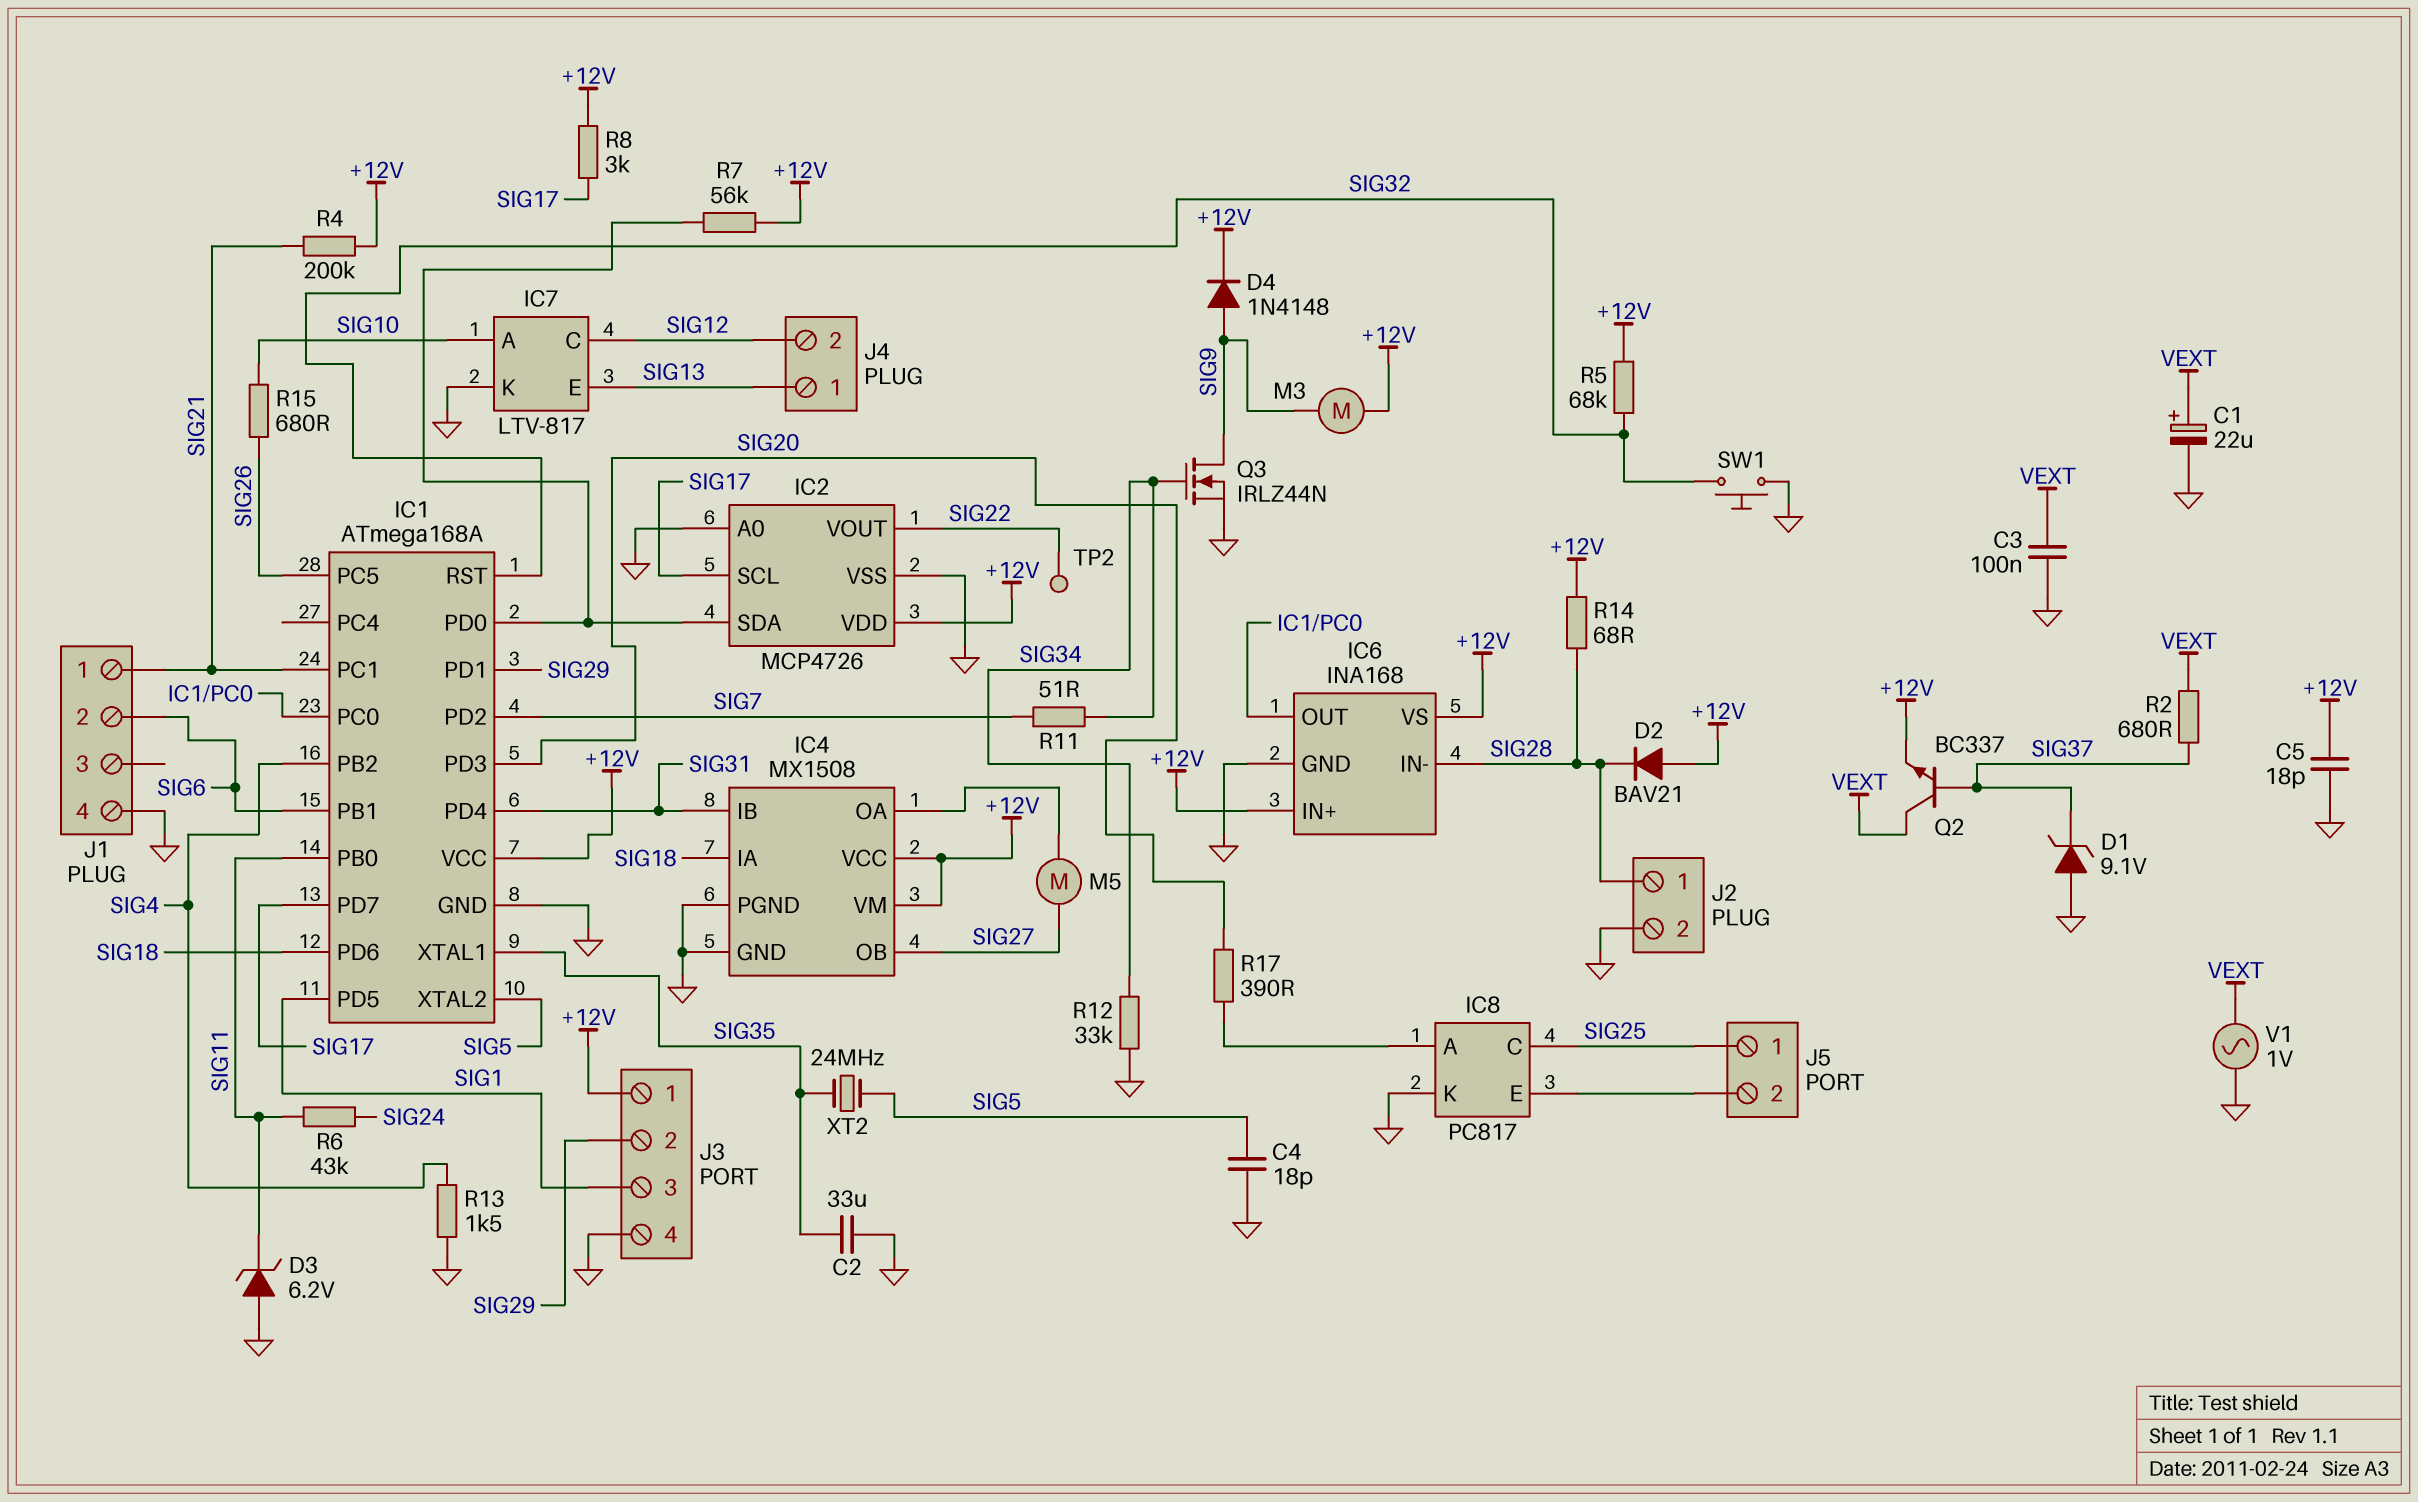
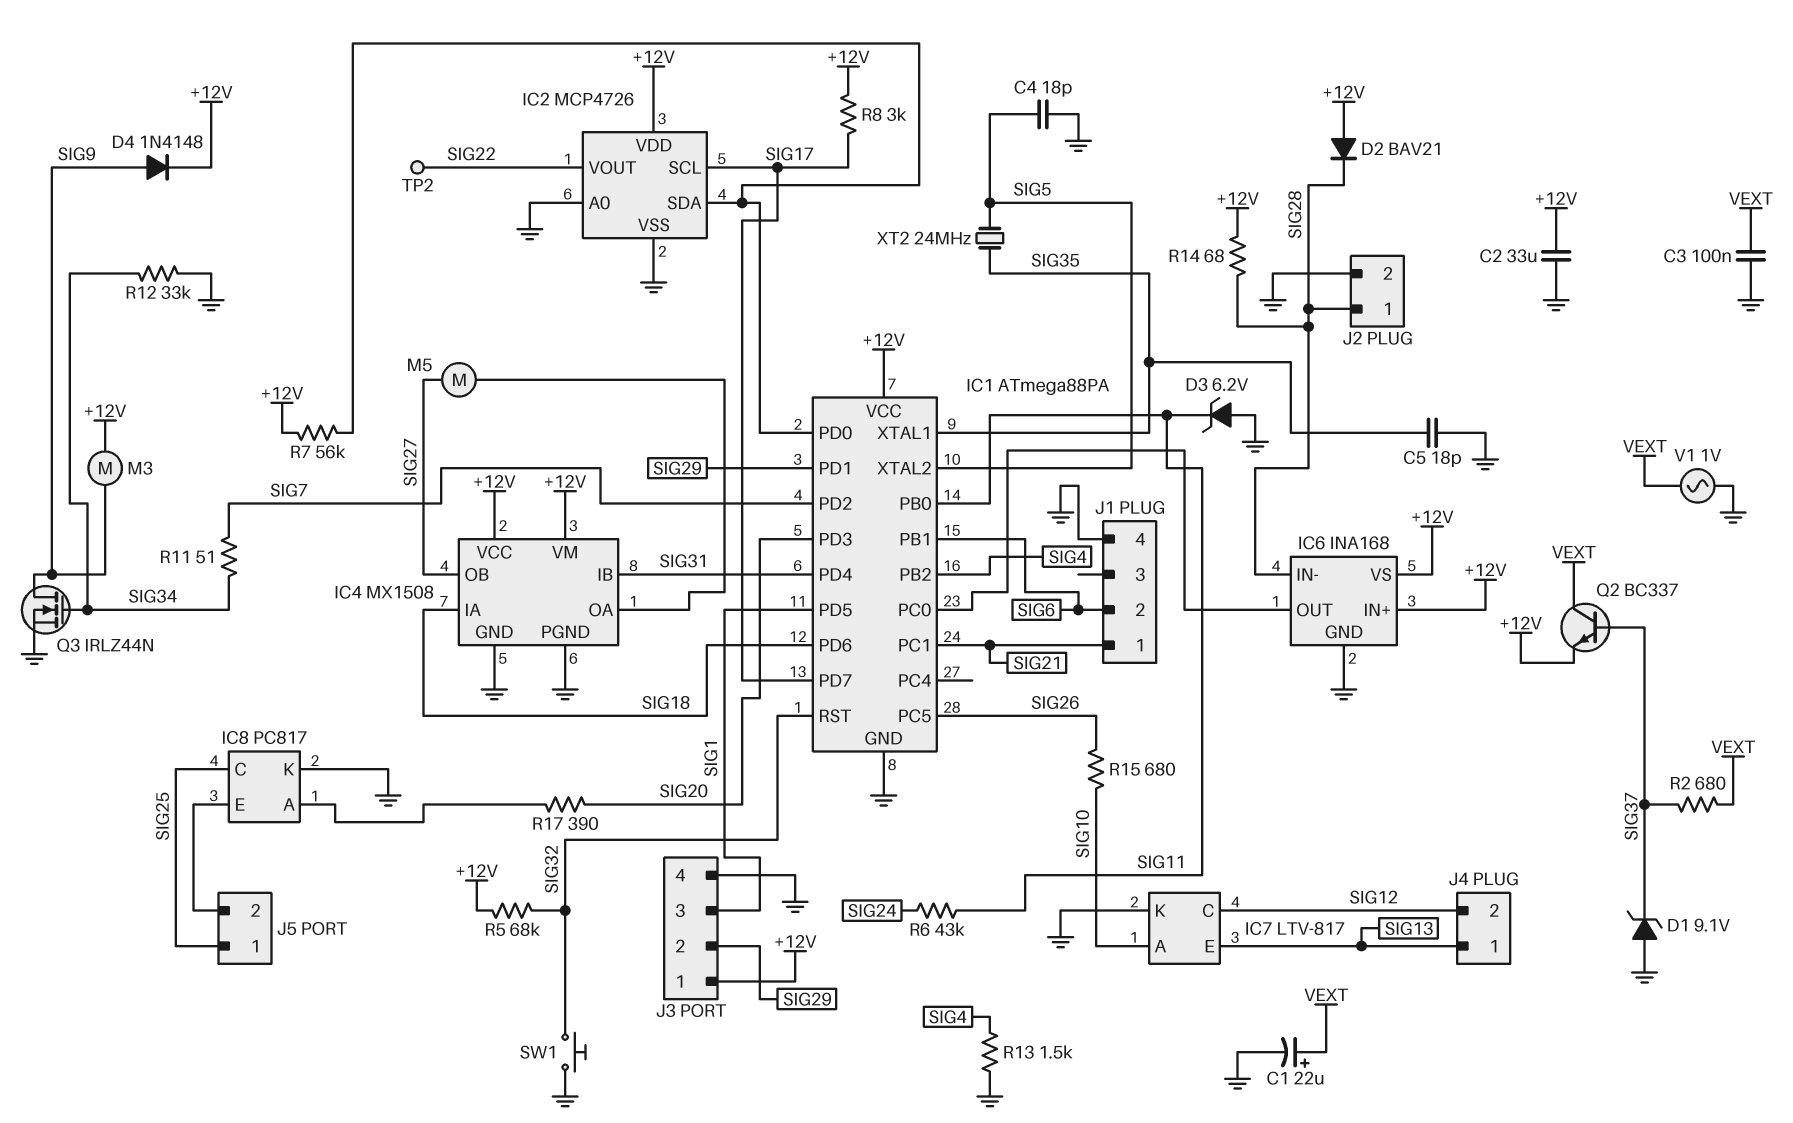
C2: 33uF (GND, SIG35) -> 33uF (+12V, GND)
C5: 18pF (+12V, GND) -> 18pF (GND, SIG35)
IC1: ATmega168A -> ATmega88PA
R4: 200k (+12V, SIG21) -> none

